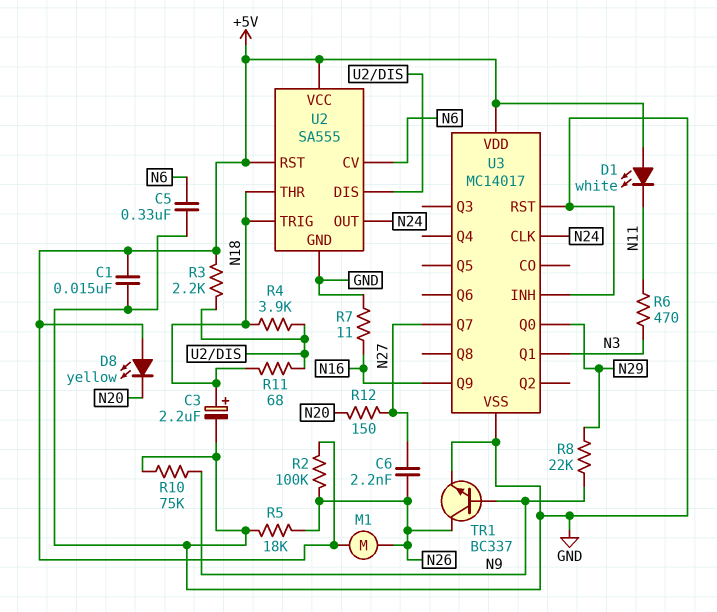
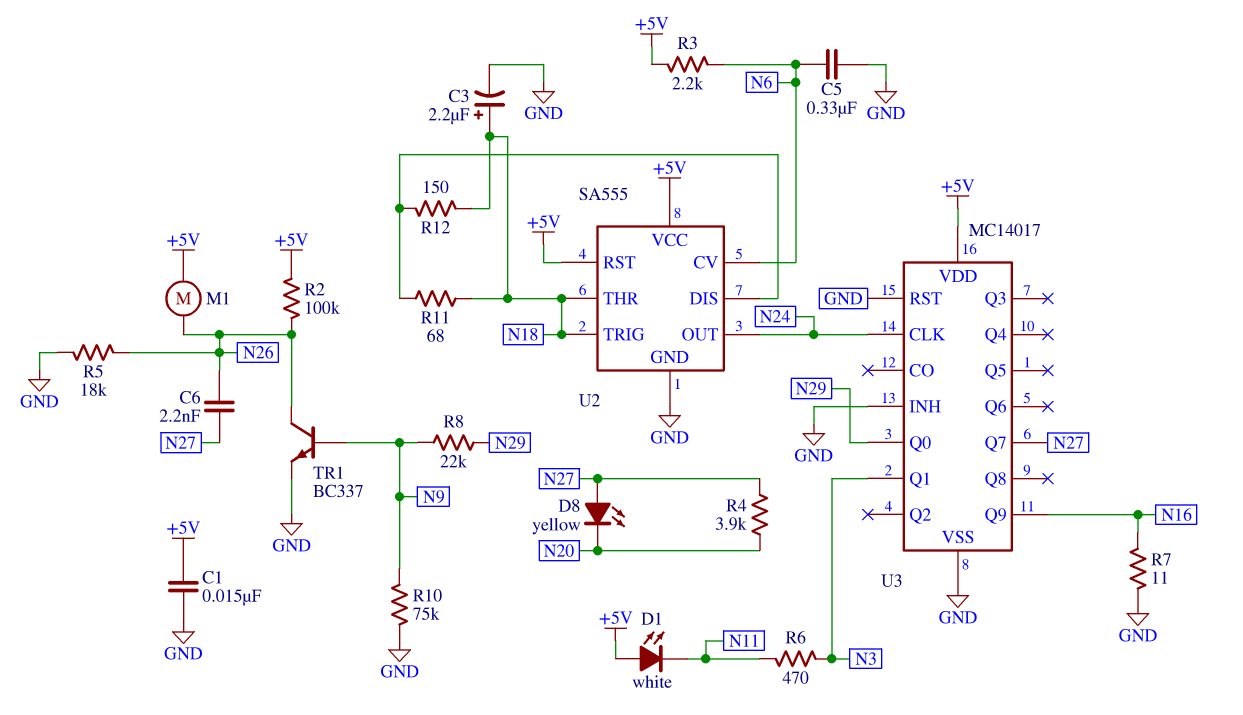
D8: LED yellow (A +5V, K N20) -> LED yellow (A N27, K N20)
R3: 2.2k (+5V, U2/DIS) -> 2.2k (+5V, N6)
R4: 3.9k (N18, U2/DIS) -> 3.9k (N20, N27)
R12: 150 (N20, N27) -> 150 (N18, U2/DIS)

